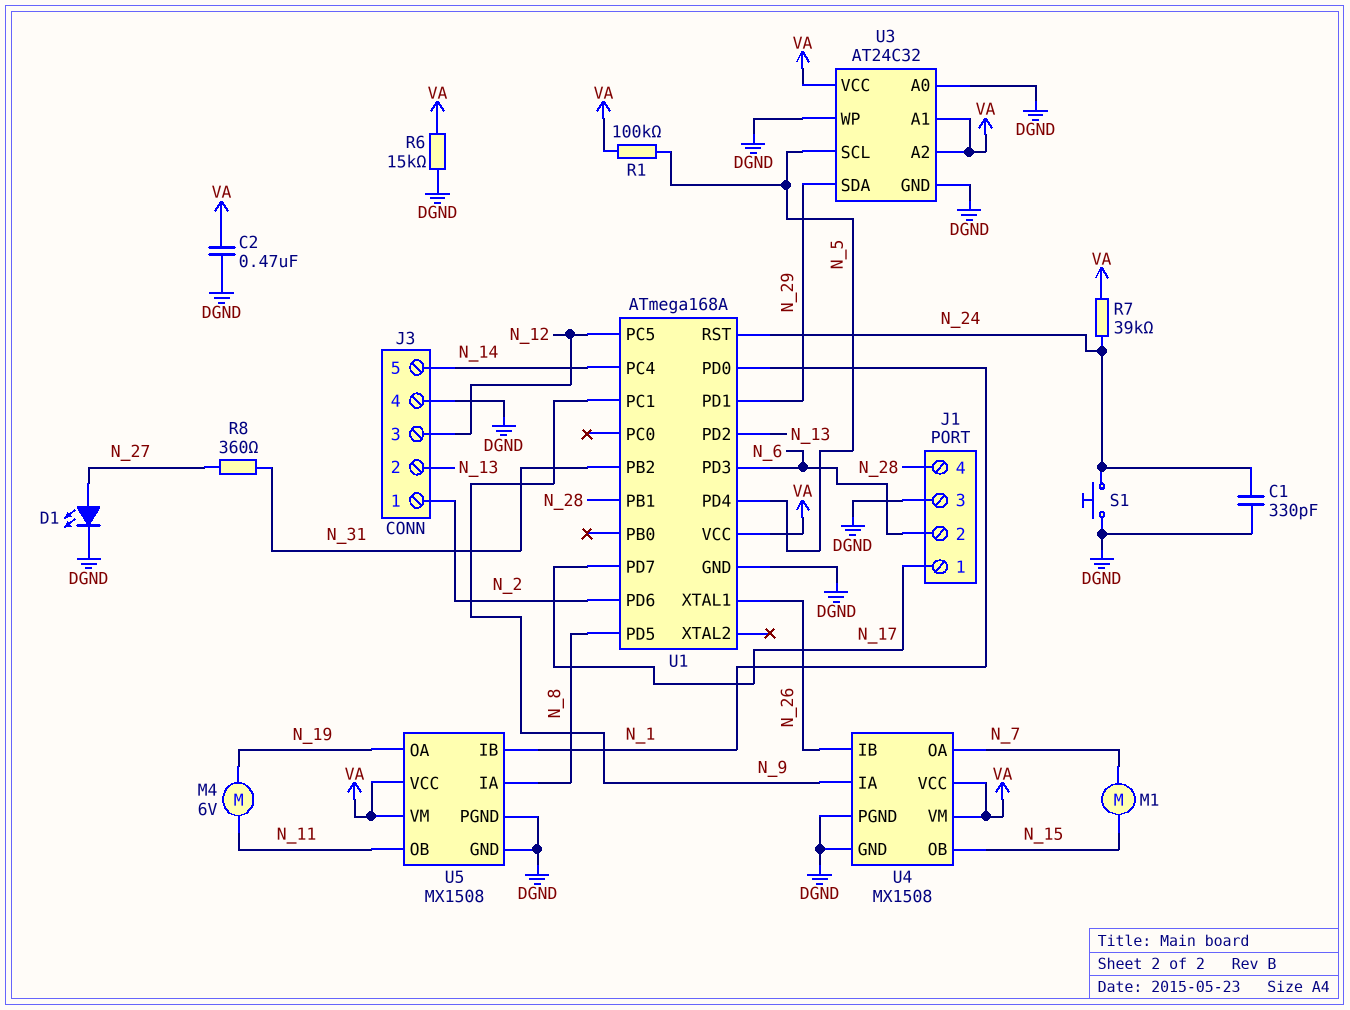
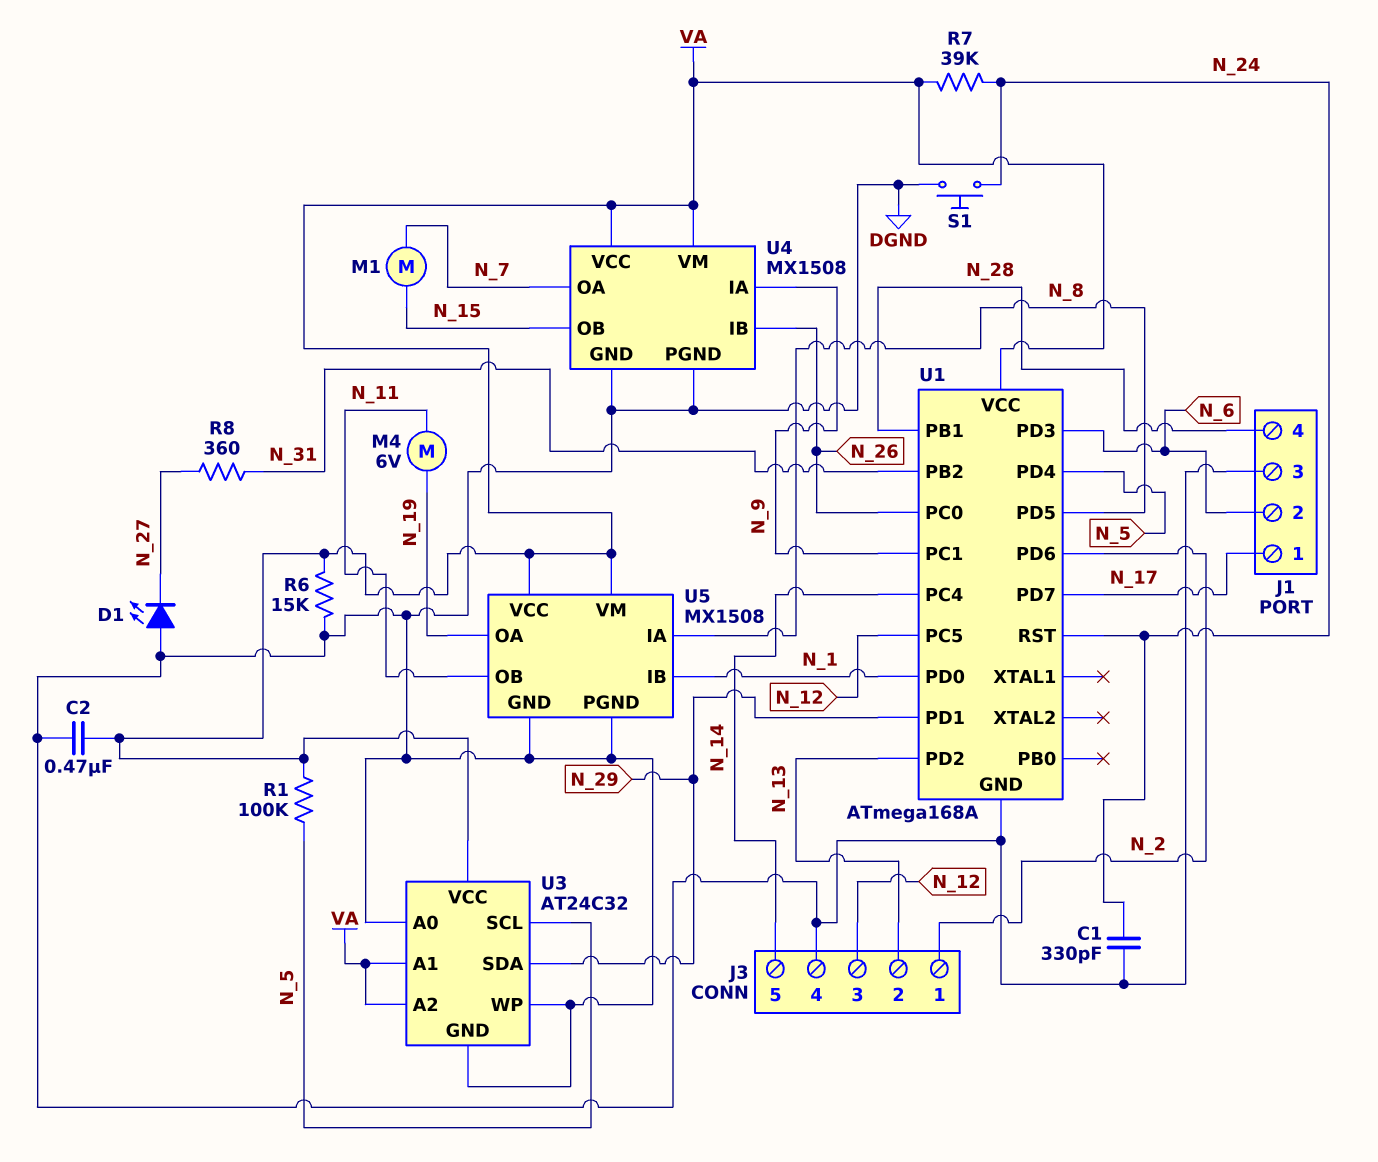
D1: LED (A N_27, K DGND) -> LED (A DGND, K N_27)
U1 pin PC0: none -> N_26
U1 pin XTAL1: N_26 -> none

